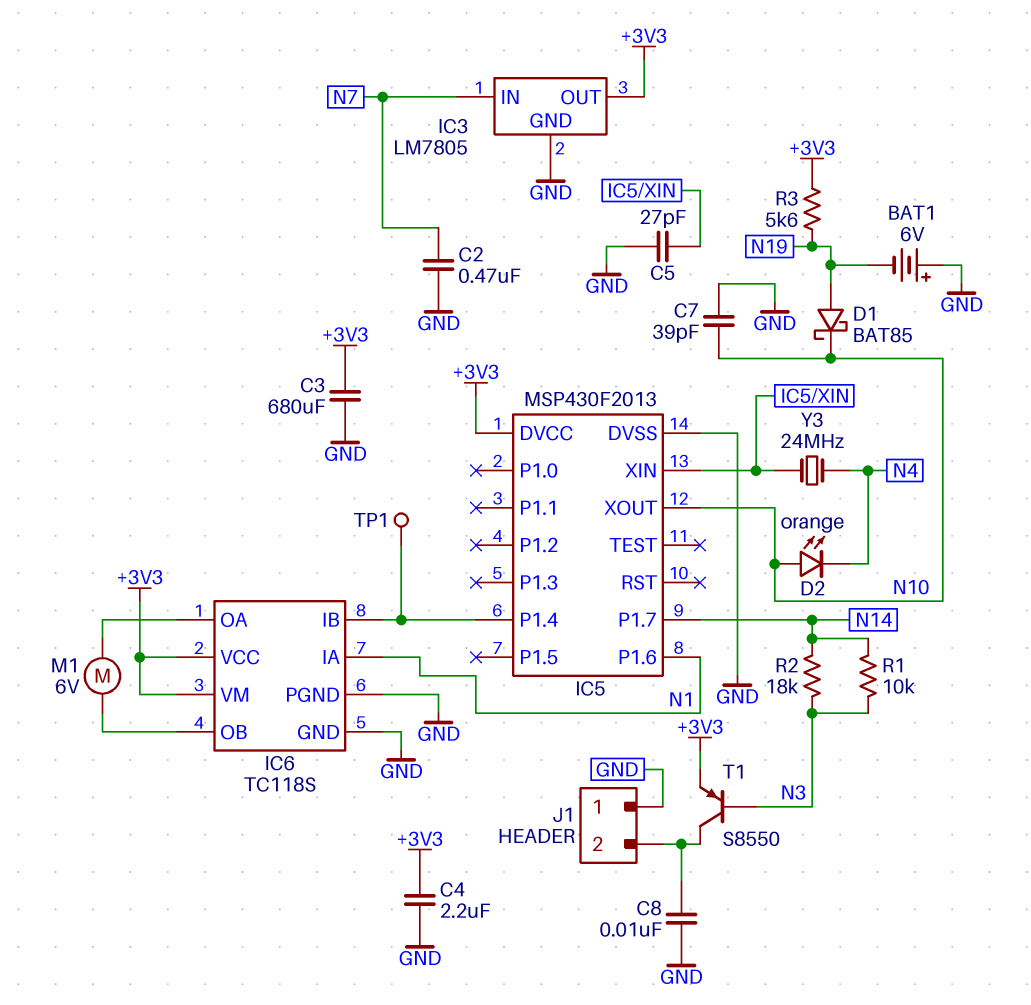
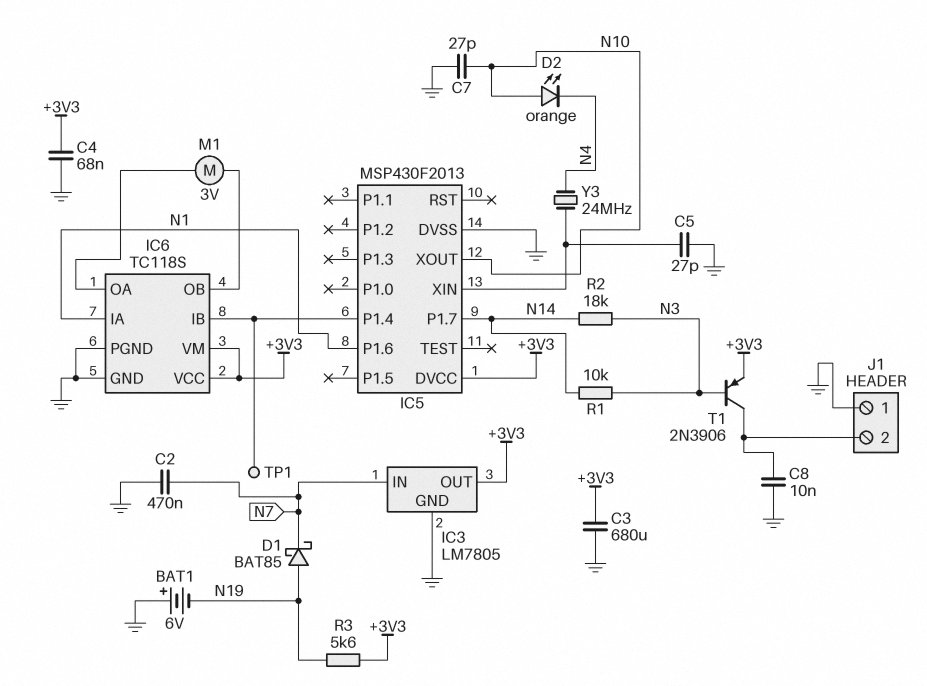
C4: 2.2uF (+3V3, GND) -> 68nF (+3V3, GND)
C7: 39pF (GND, N10) -> 27pF (GND, N10)
D1: schottky BAT85 (A N19, K N10) -> schottky BAT85 (A N19, K N7)
M1: motor 6V (IC6/OA, IC6/OB) -> motor 3V (IC6/OA, IC6/OB)
T1: PNP S8550 (B N3, C J1/2, E +3V3) -> PNP 2N3906 (B N3, C J1/2, E +3V3)

